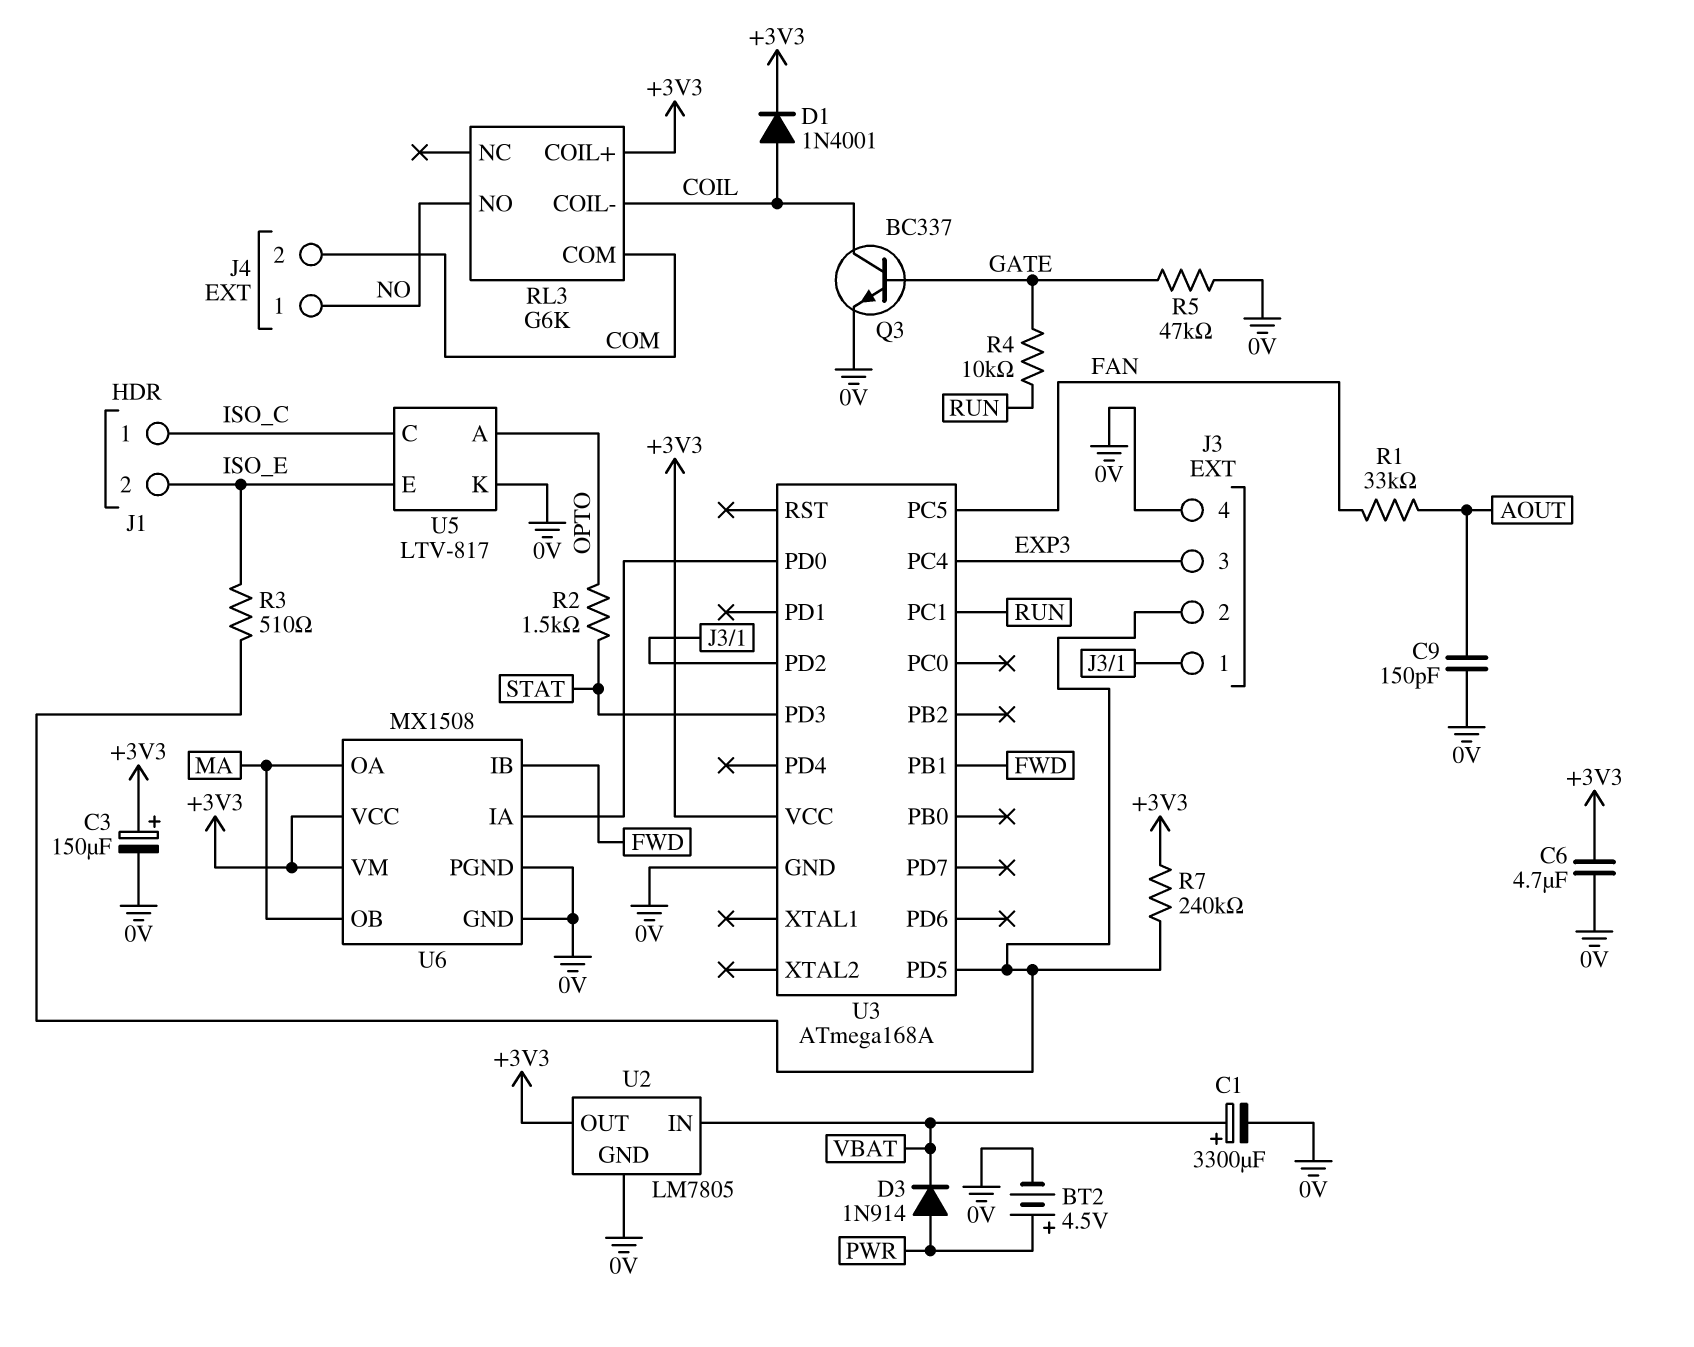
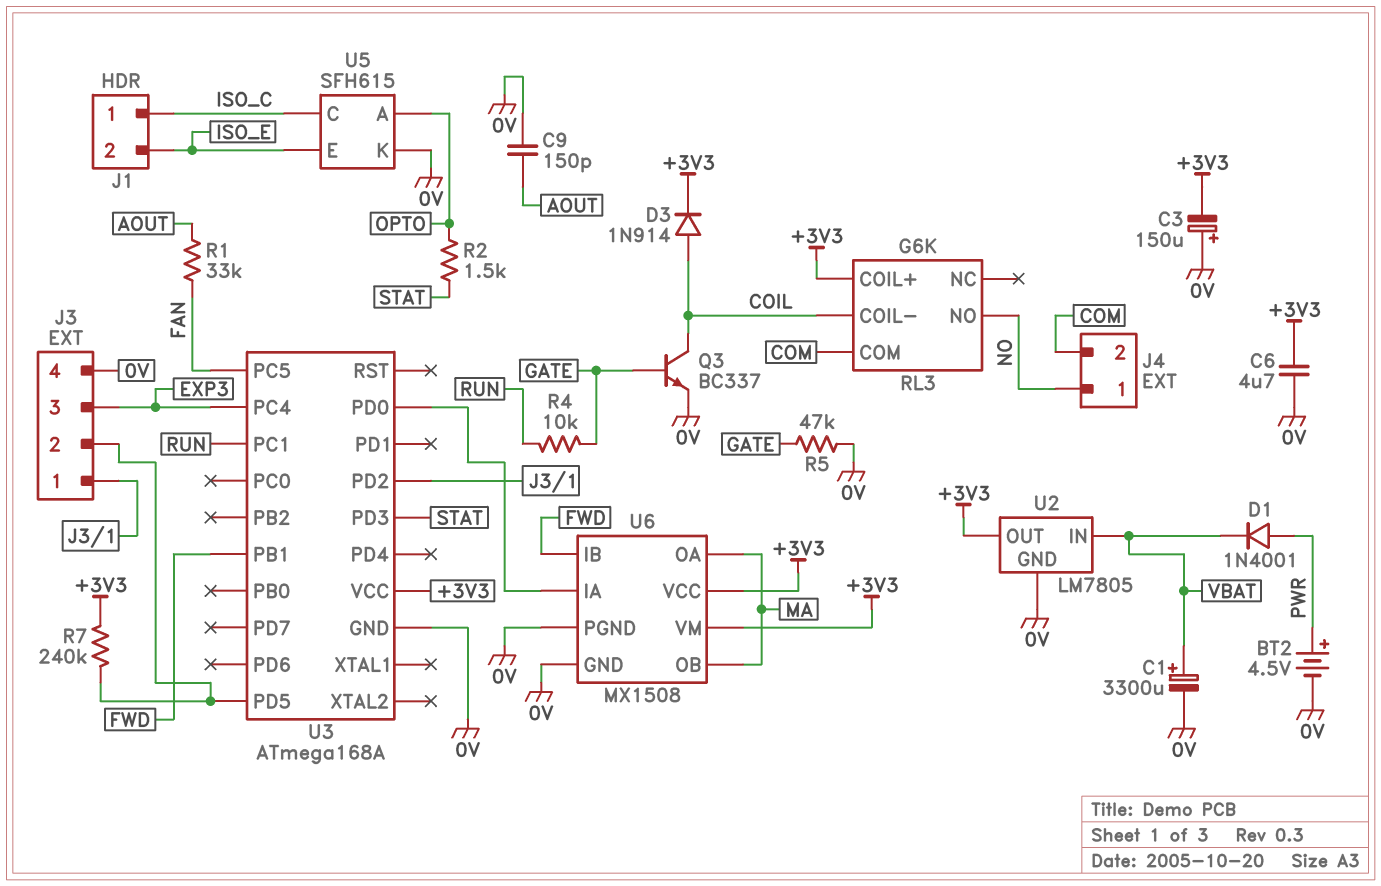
C3: 150uF (plus +3V3, minus 0V) -> 150uF (plus 0V, minus +3V3)
D1: diode 1N4001 (A COIL, K +3V3) -> diode 1N4001 (A PWR, K VBAT)
D3: diode 1N914 (A PWR, K VBAT) -> diode 1N914 (A COIL, K +3V3)
R3: 510 (ISO_E, J3/2) -> none
U5: LTV-817 -> SFH615

